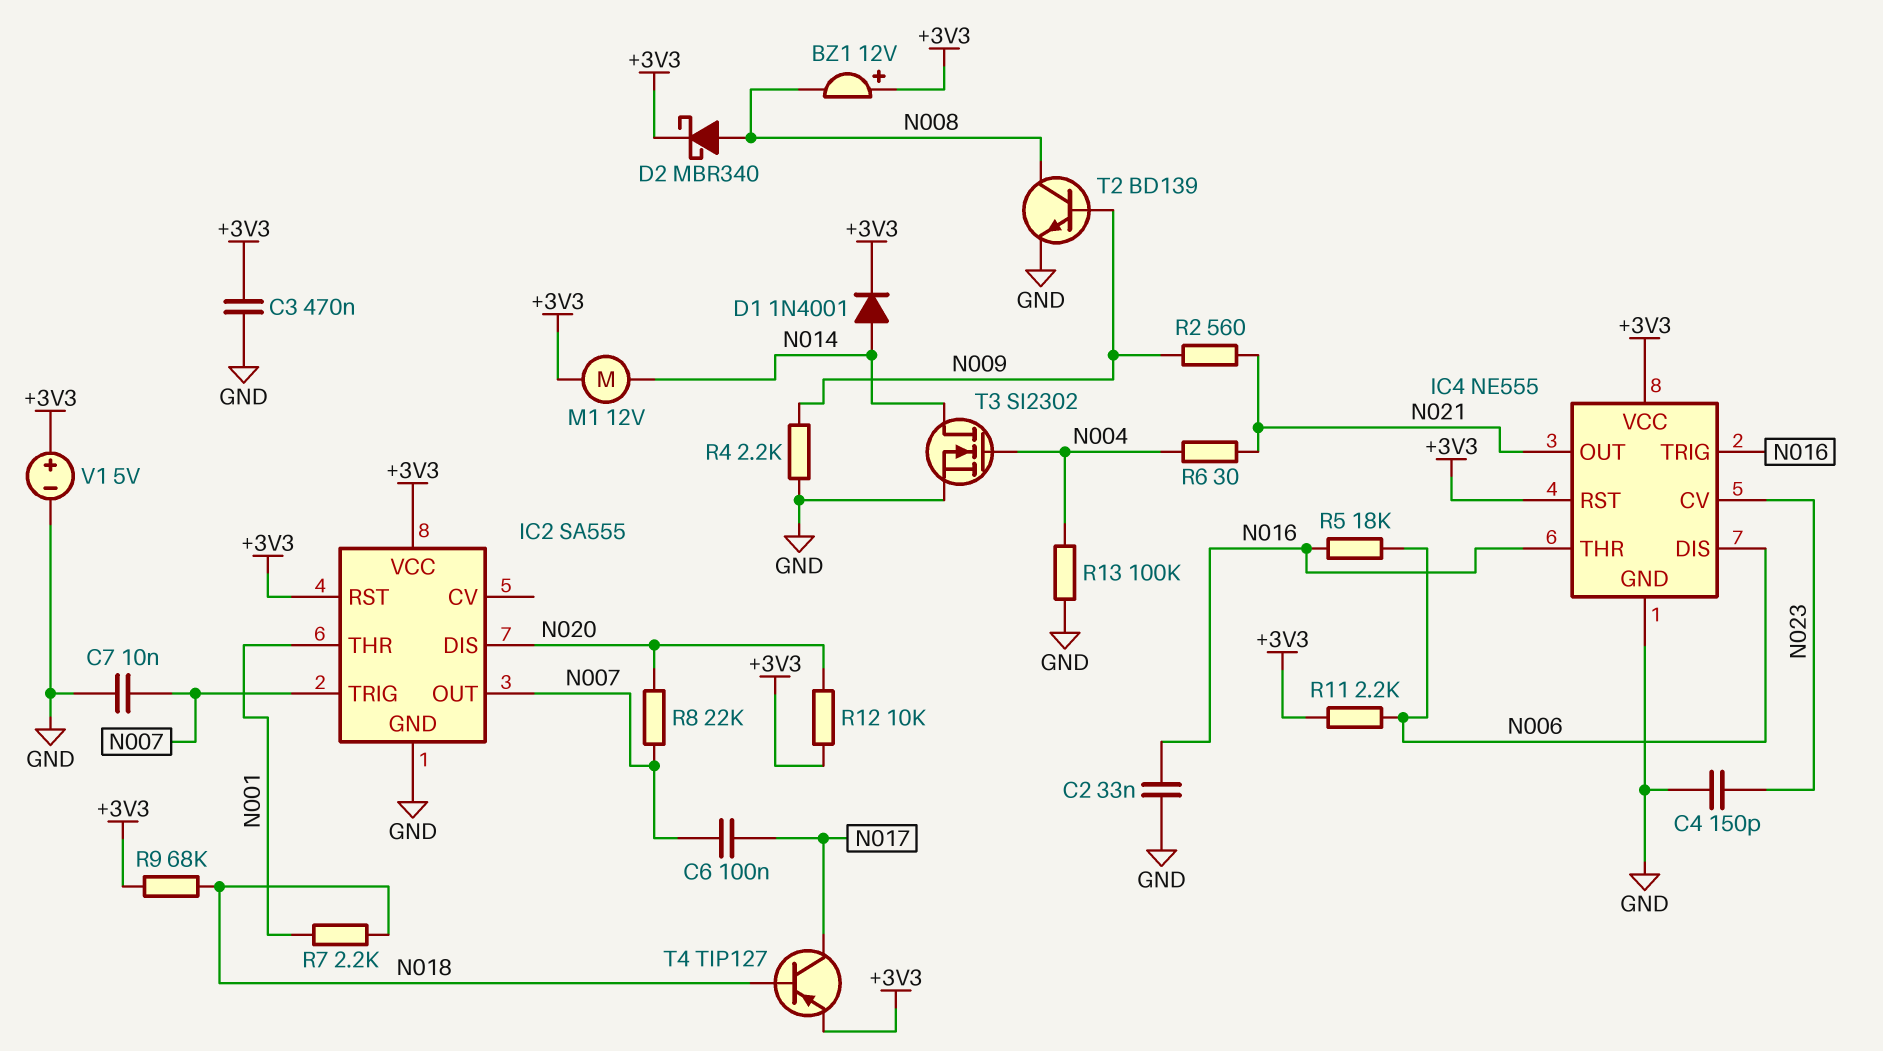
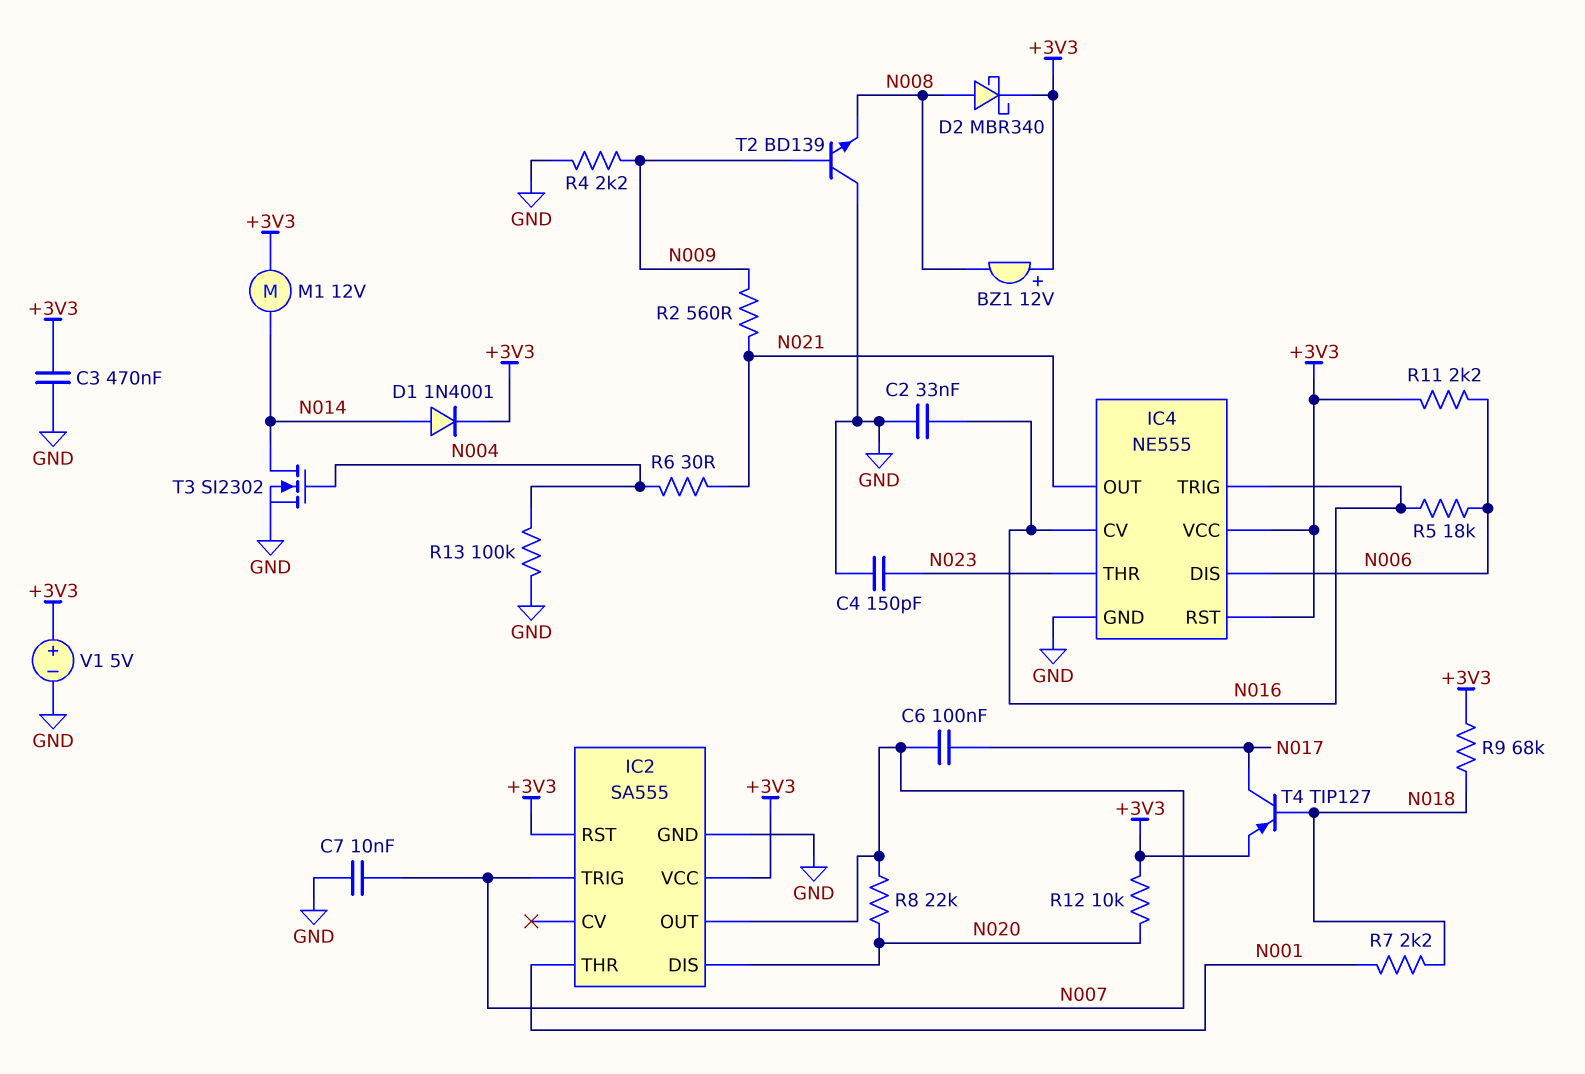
IC4 pin CV: N023 -> N016
IC4 pin THR: N016 -> N023
T2: NPN BD139 (B N009, C N008, E GND) -> NPN BD139 (B N009, C GND, E N008)

